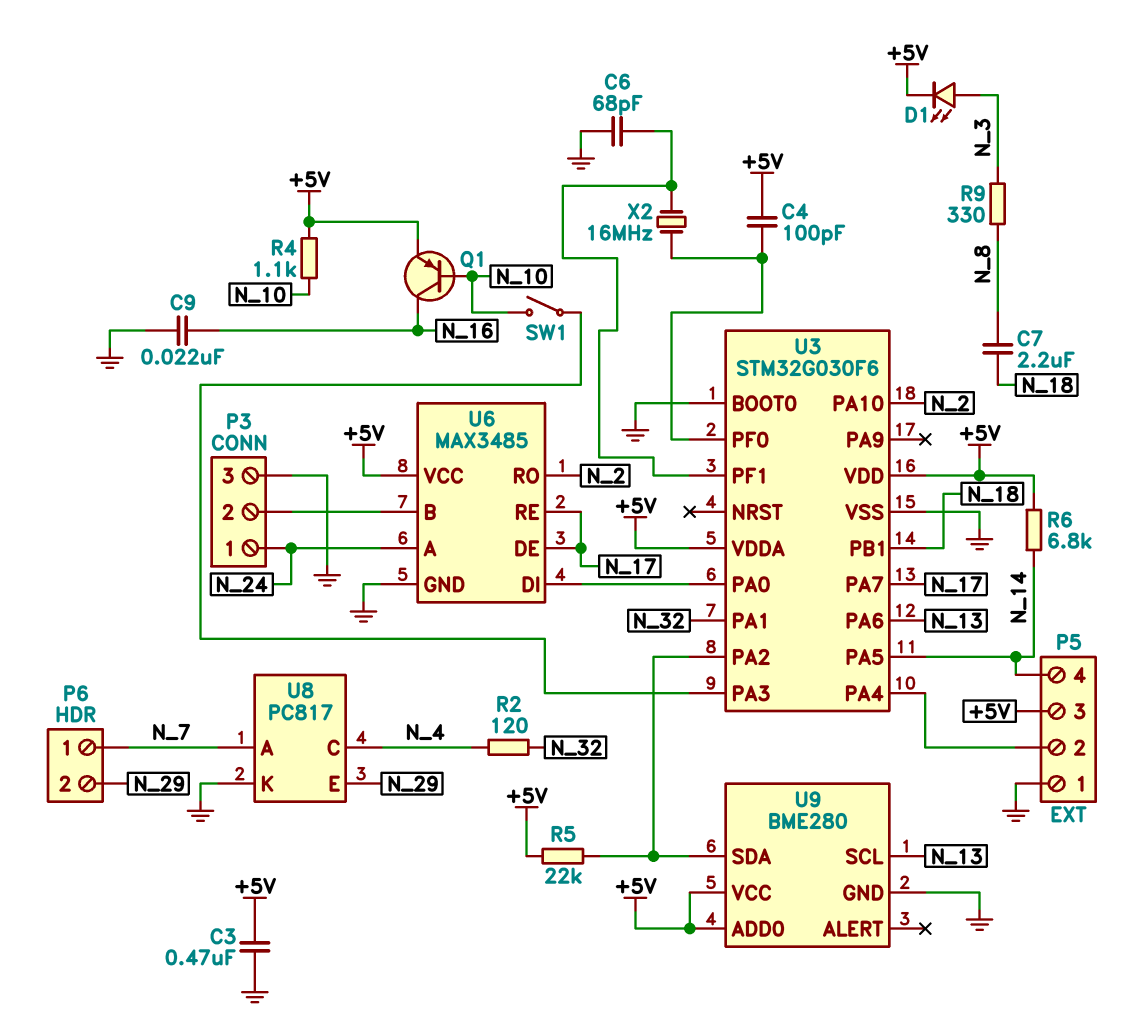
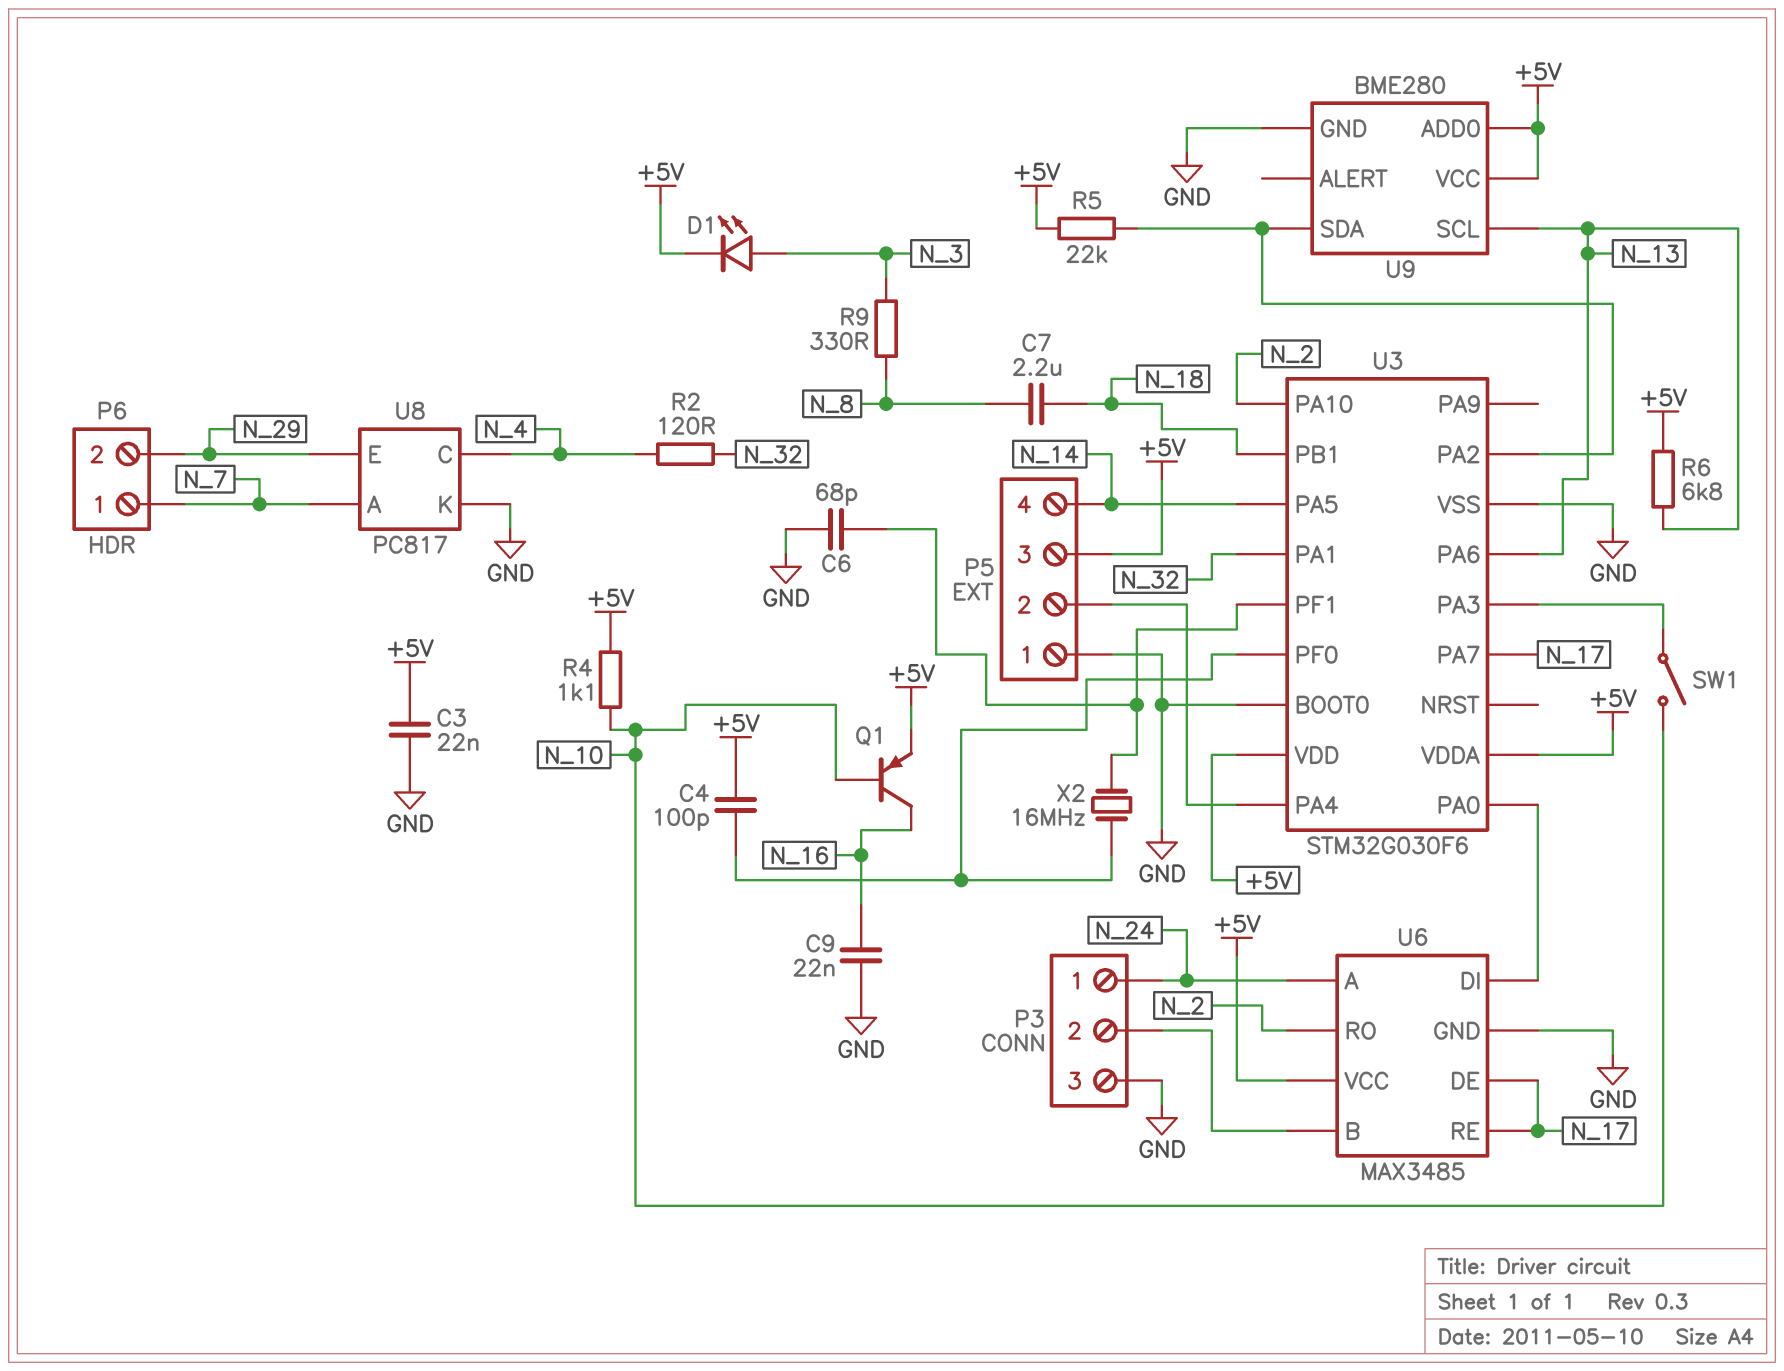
C3: 470nF (+5V, GND) -> 22nF (+5V, GND)
R6: 6.8k (+5V, N_14) -> 6.8k (+5V, N_13)

